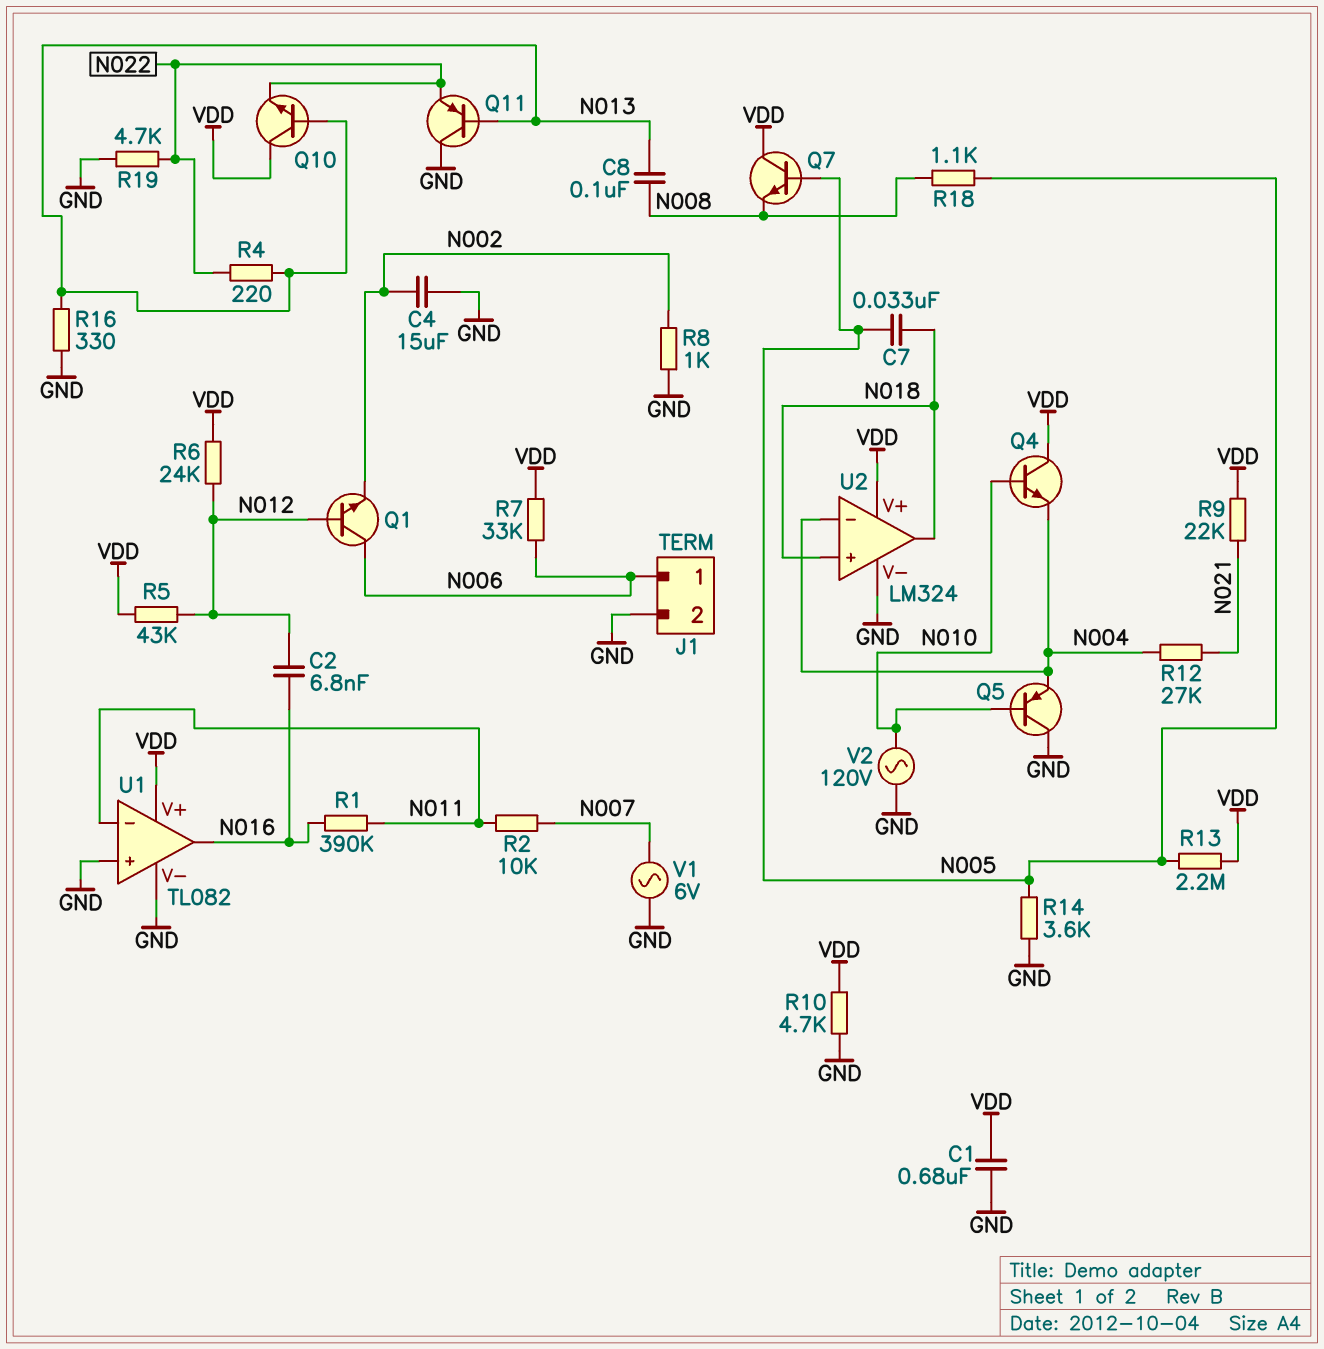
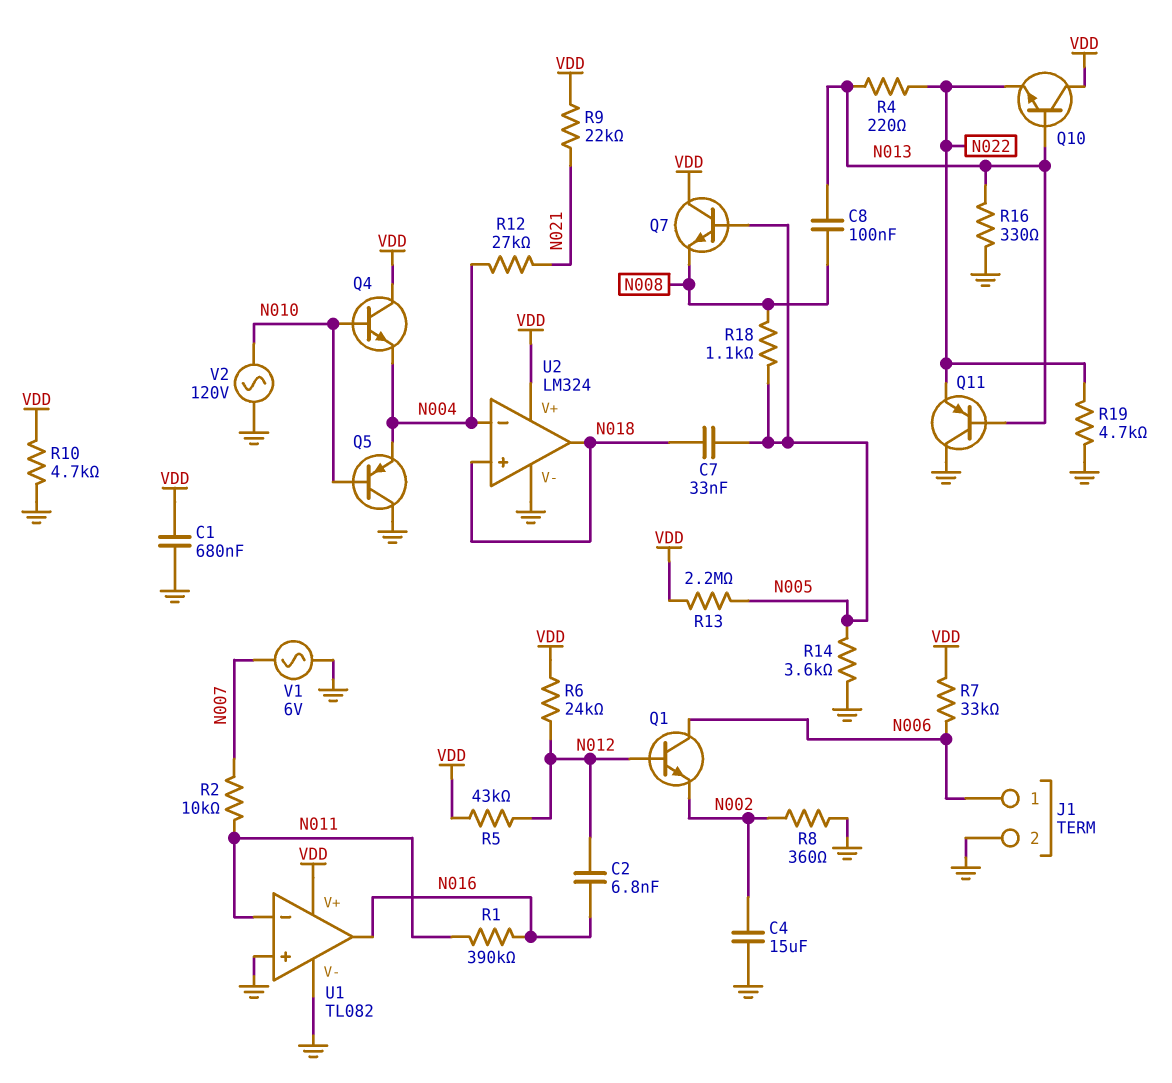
R8: 1k (GND, N002) -> 360 (GND, N002)

